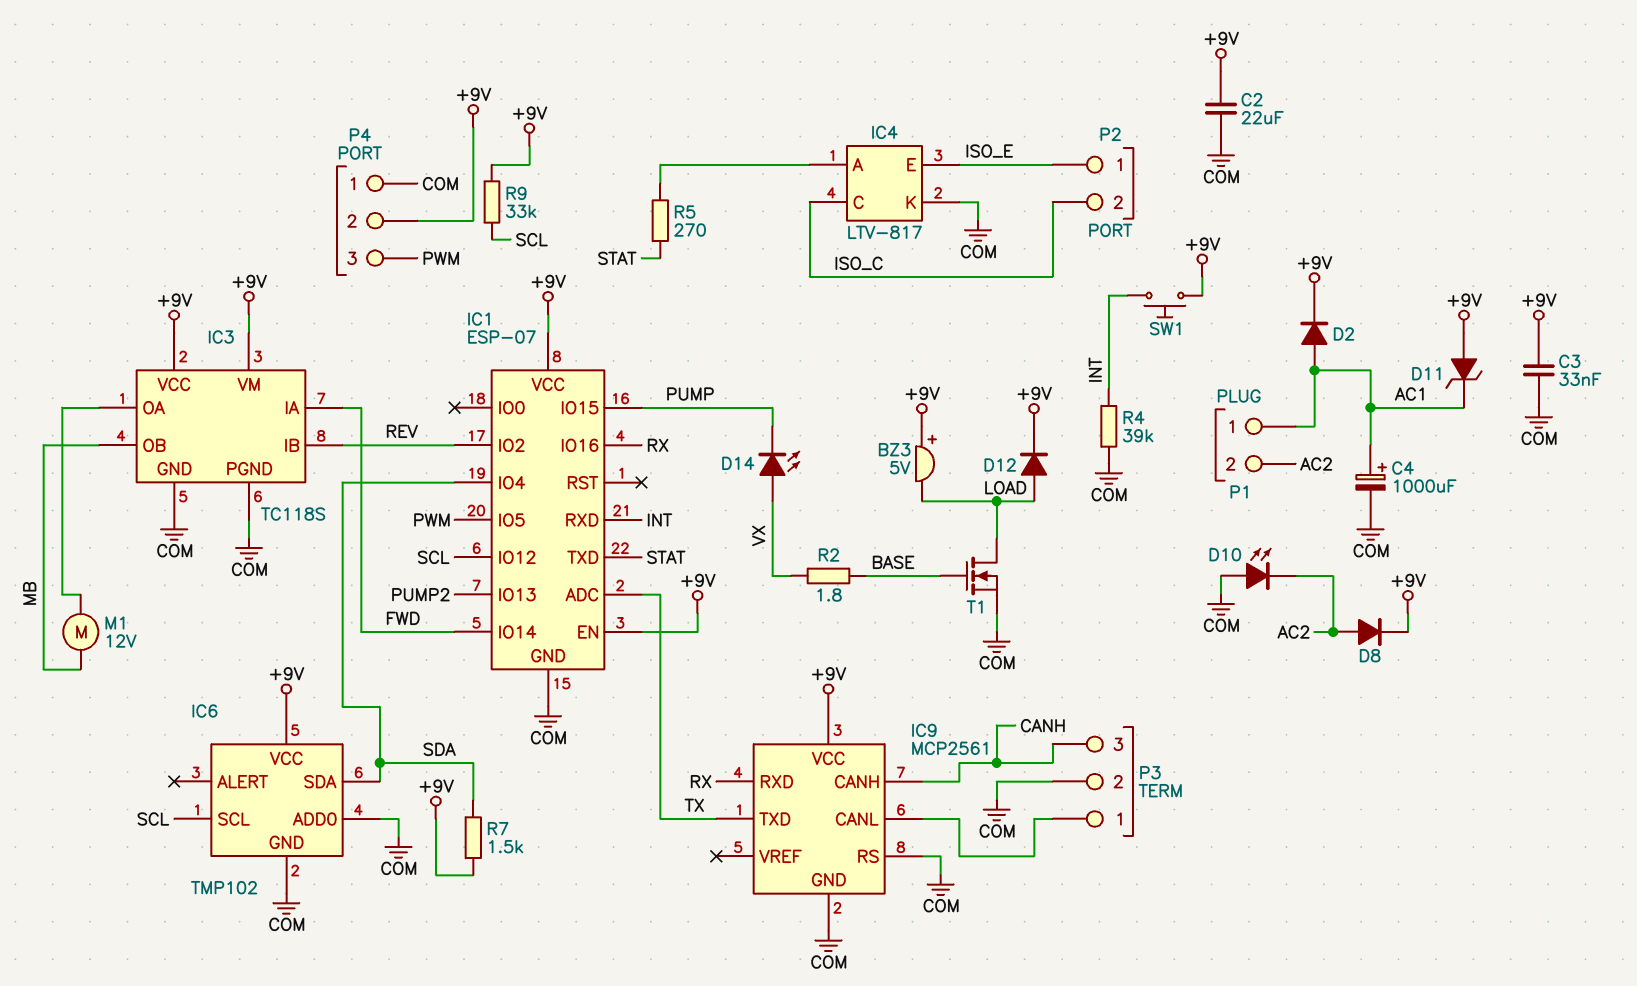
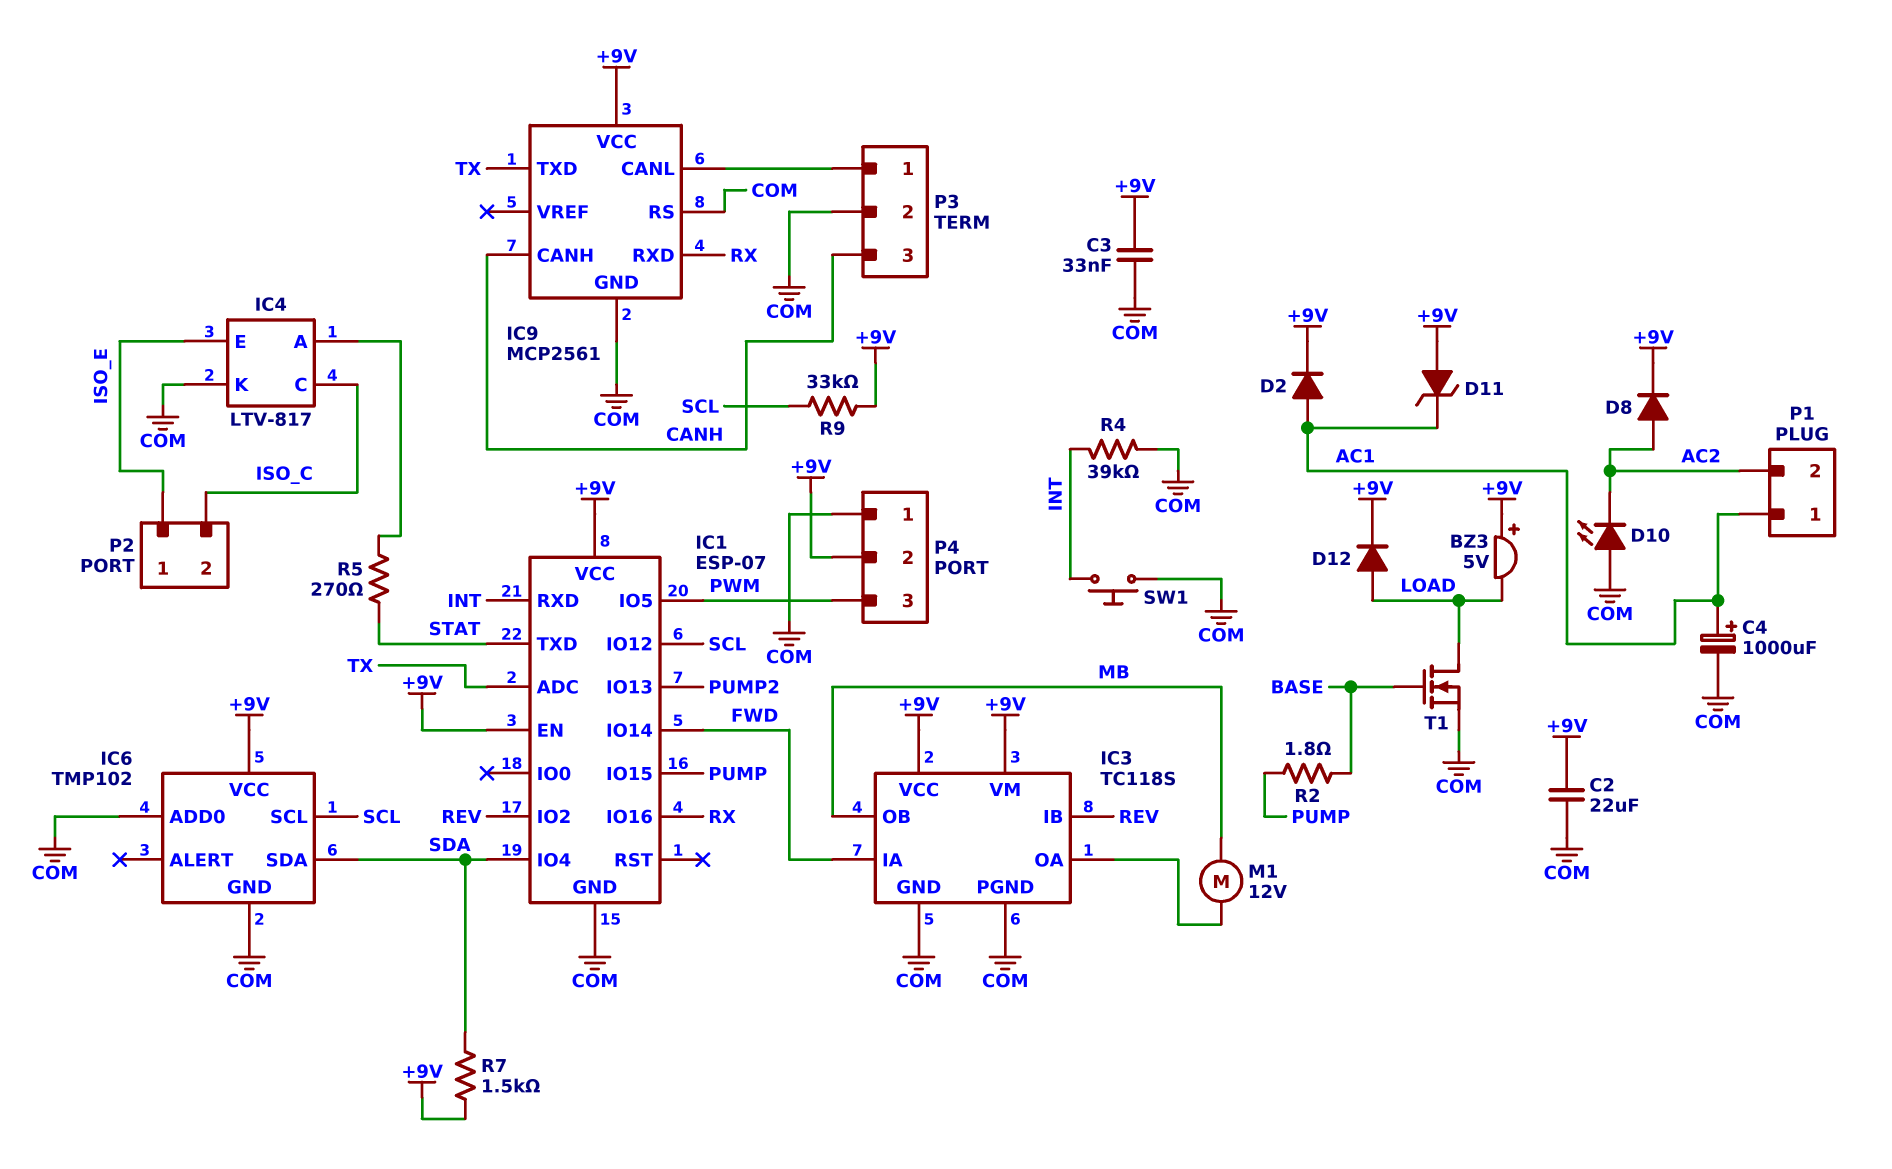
D14: LED (A VX, K PUMP) -> none
R2: 1.8 (BASE, VX) -> 1.8 (BASE, PUMP)
SW1: button (+9V, INT) -> button (COM, INT)

